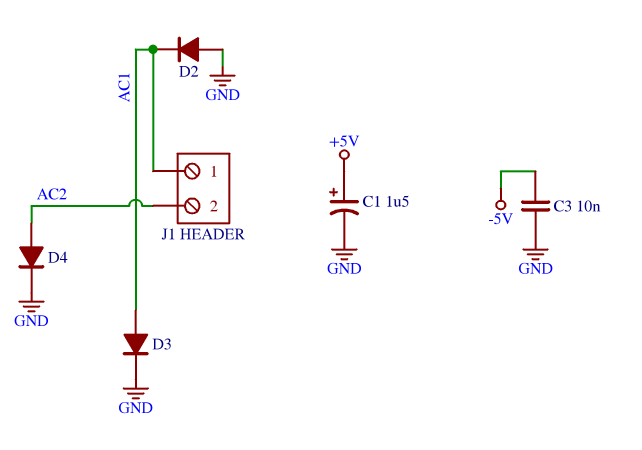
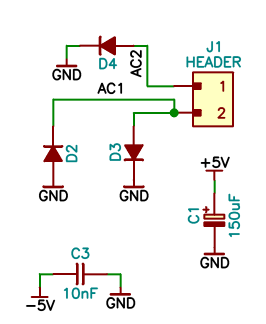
C1: 1.5uF (plus +5V, minus GND) -> 150uF (plus +5V, minus GND)
J1 pin 1: AC1 -> AC2
J1 pin 2: AC2 -> AC1

